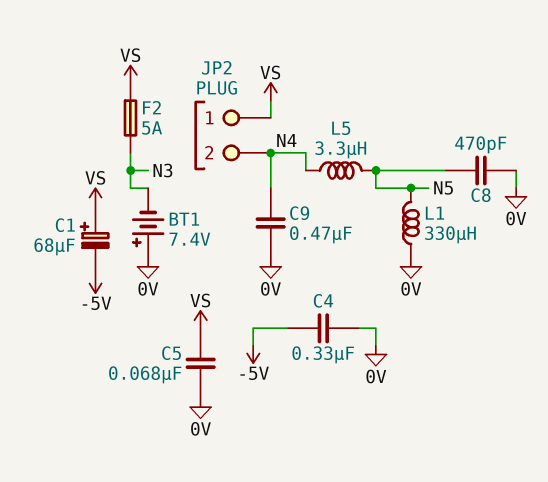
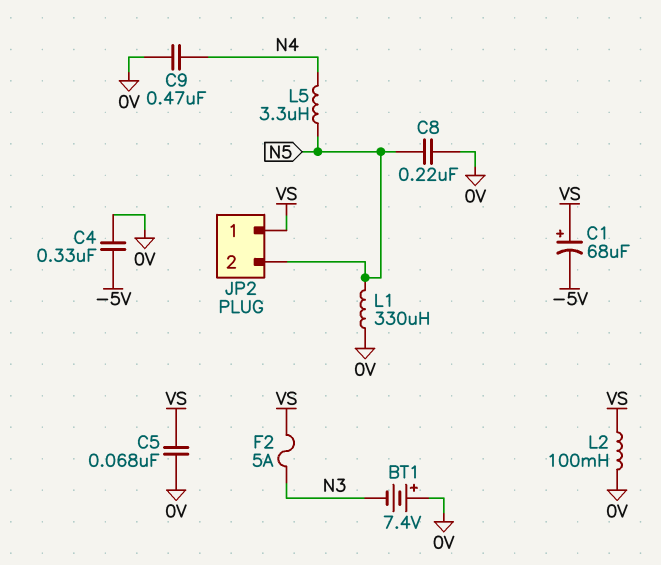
C8: 470pF (0V, N5) -> 220nF (0V, N5)
JP2 pin 2: N4 -> N5
L2: none -> 100mH (0V, VS)

